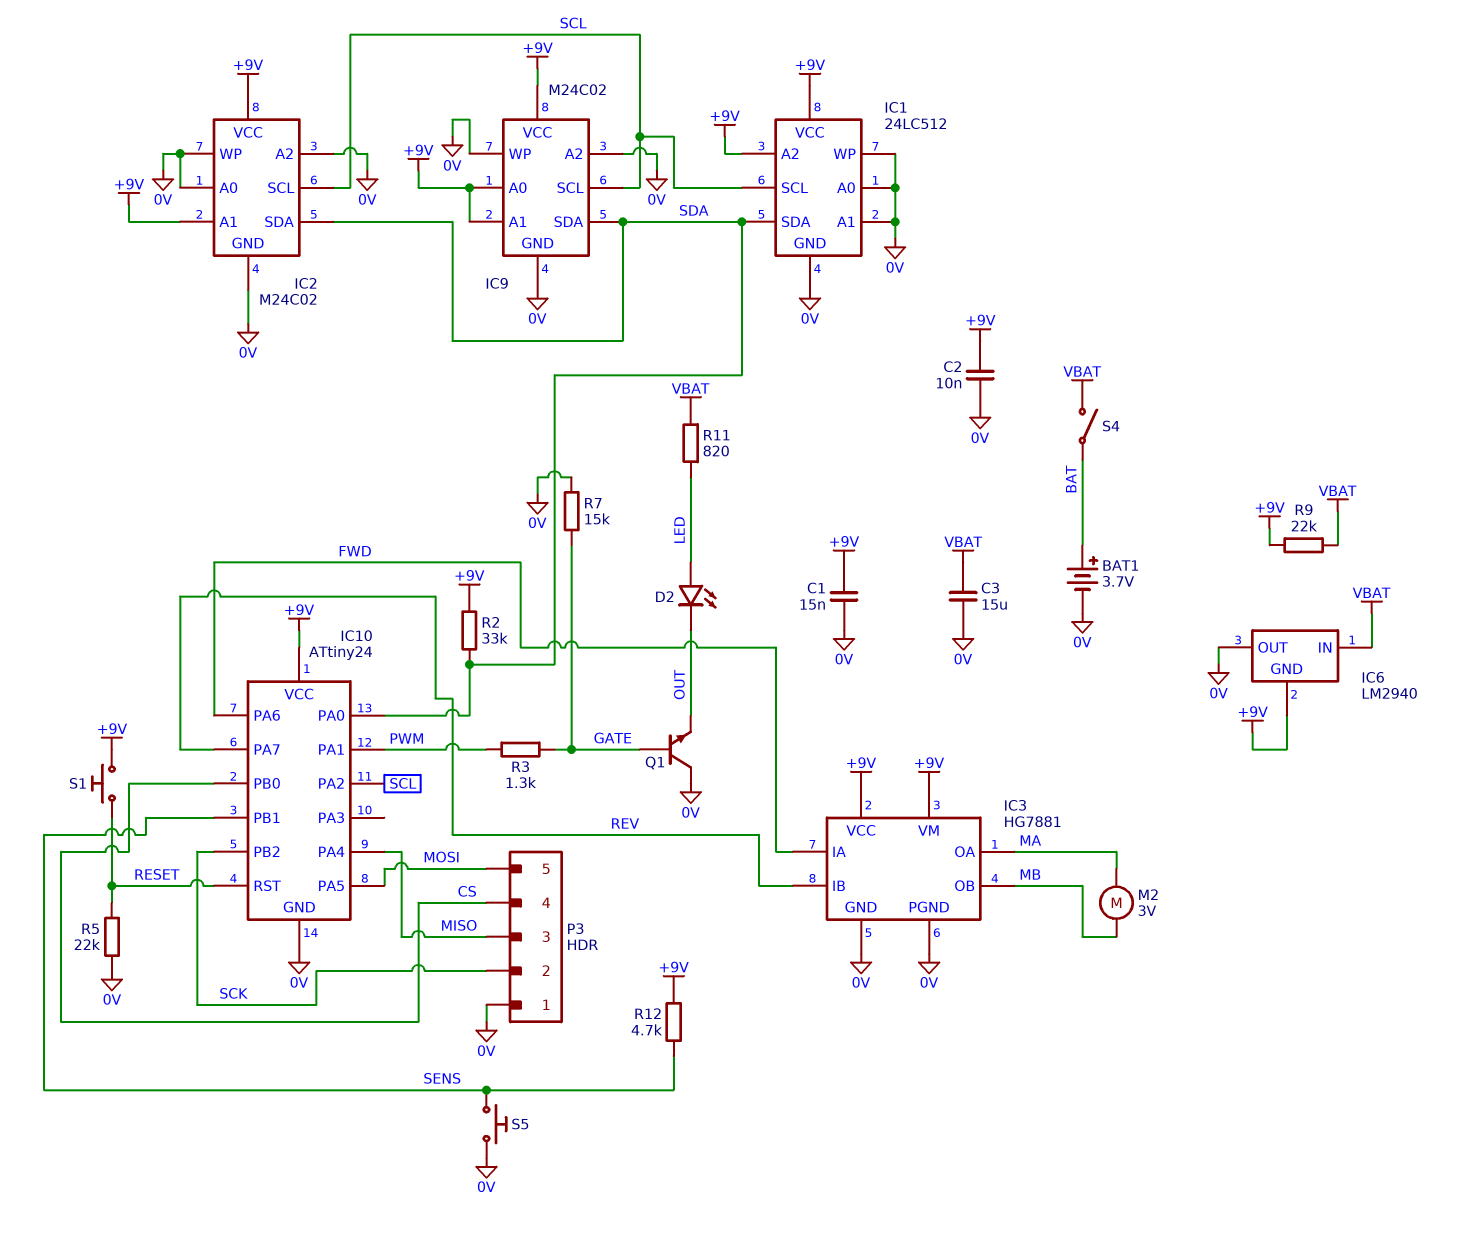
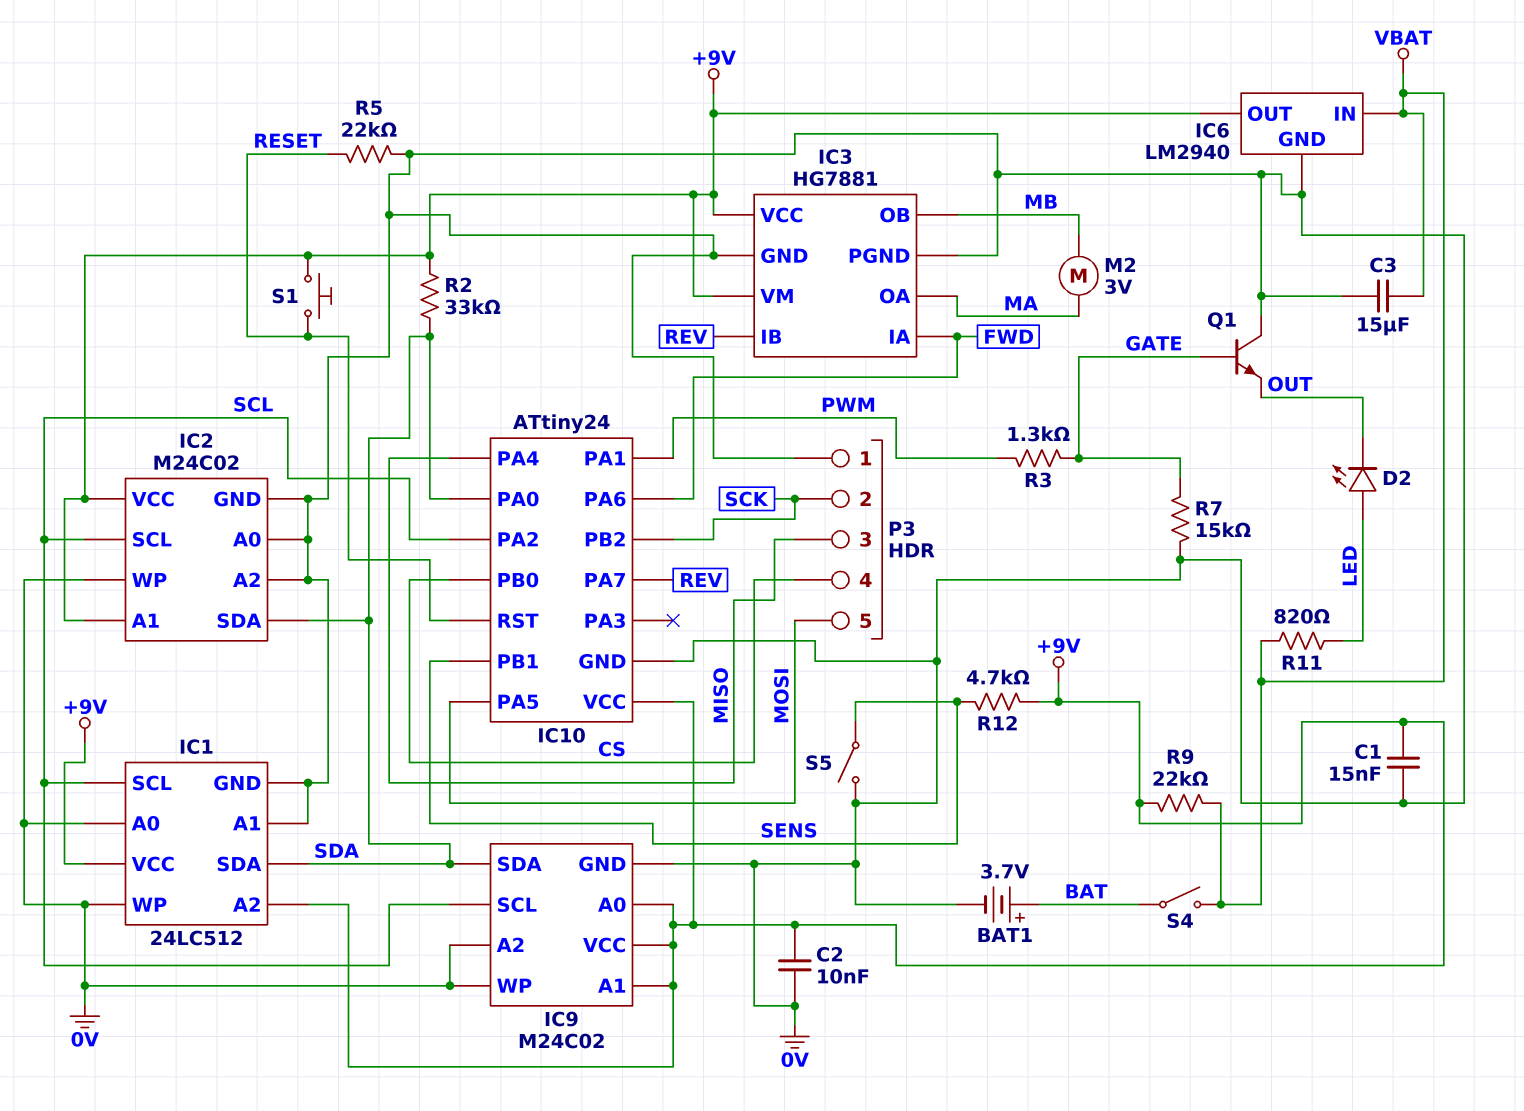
IC6 pin GND: +9V -> 0V
IC6 pin OUT: 0V -> +9V
S5: button (0V, SENS) -> switch (0V, SENS)

